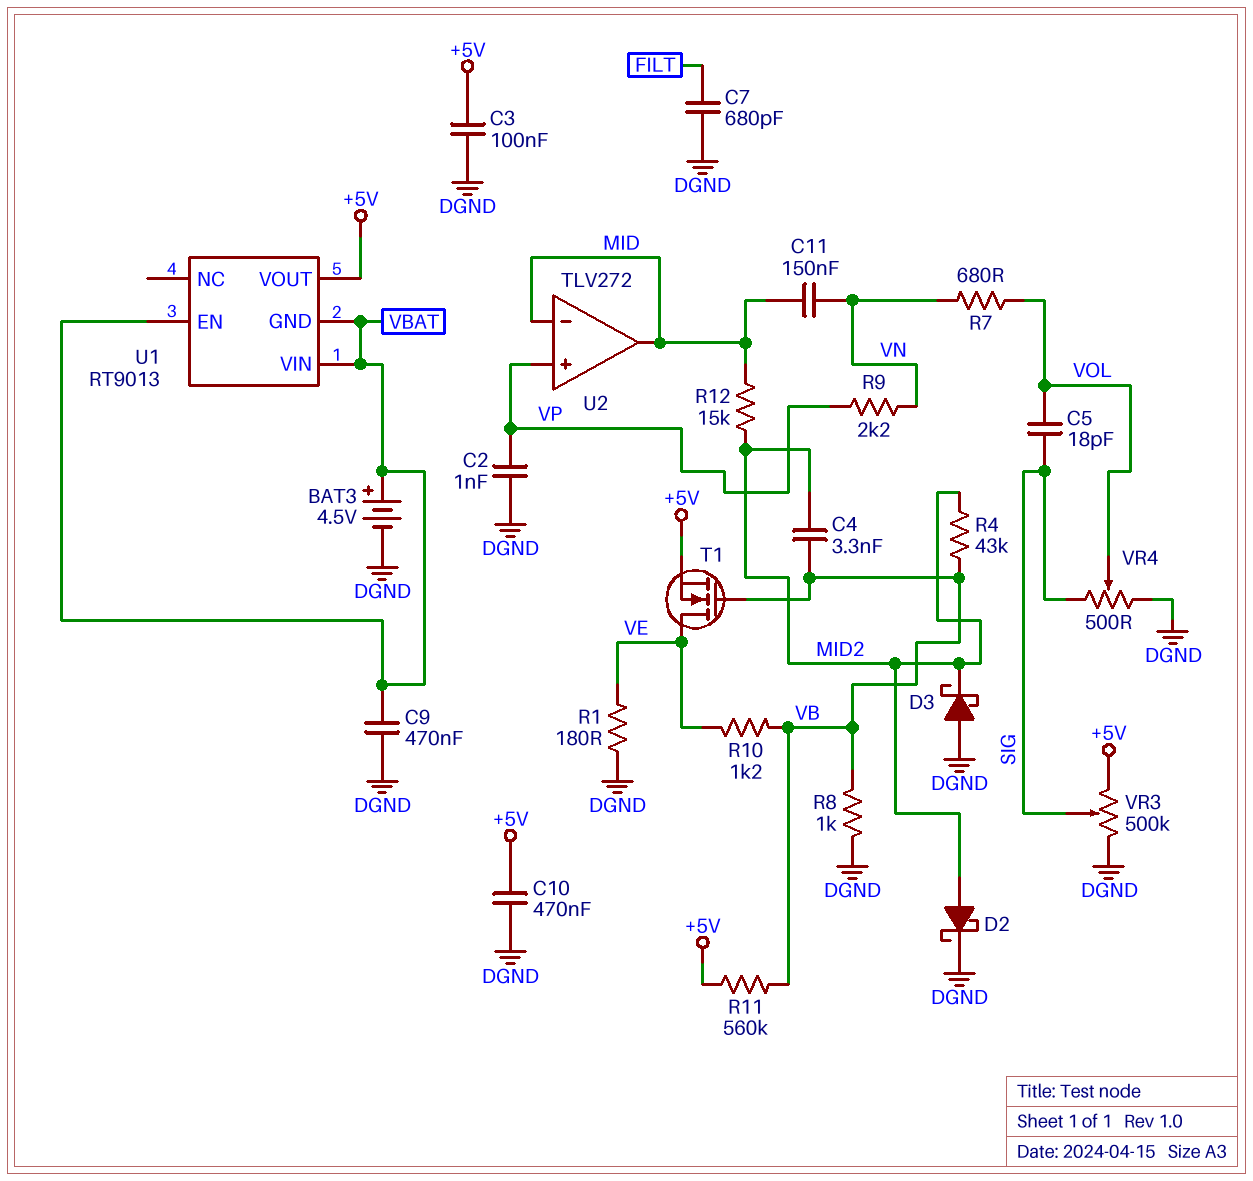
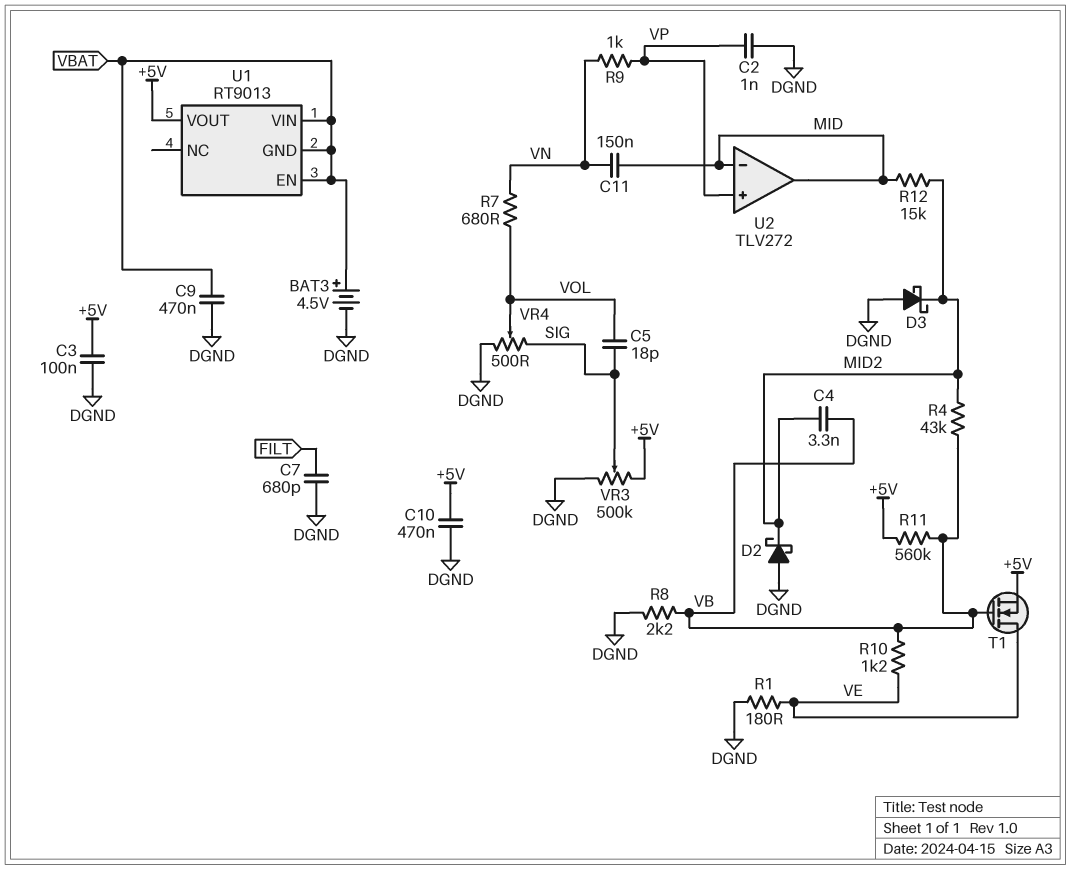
D2: schottky (A MID2, K DGND) -> schottky (A DGND, K MID2)
R8: 1k (DGND, VB) -> 2.2k (DGND, VB)
R9: 2.2k (VN, VP) -> 1k (VN, VP)

